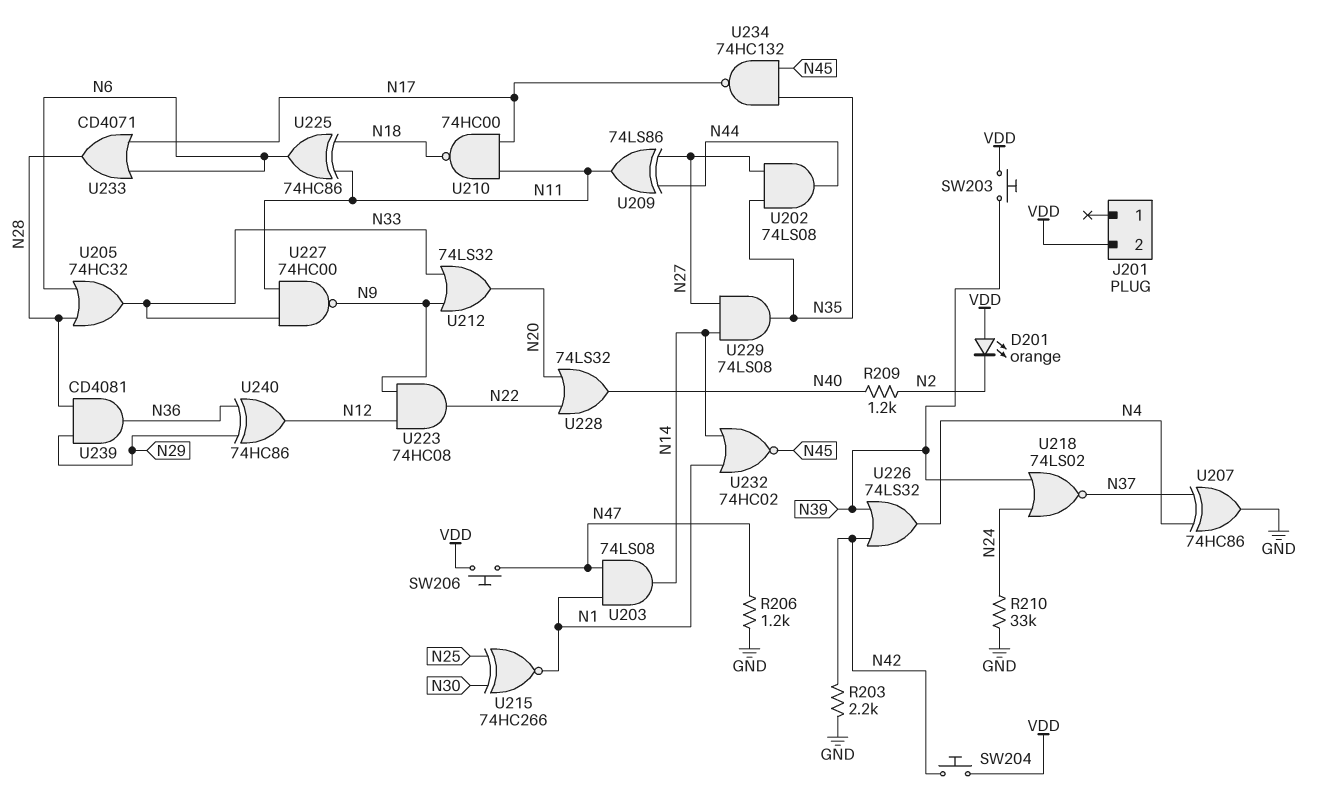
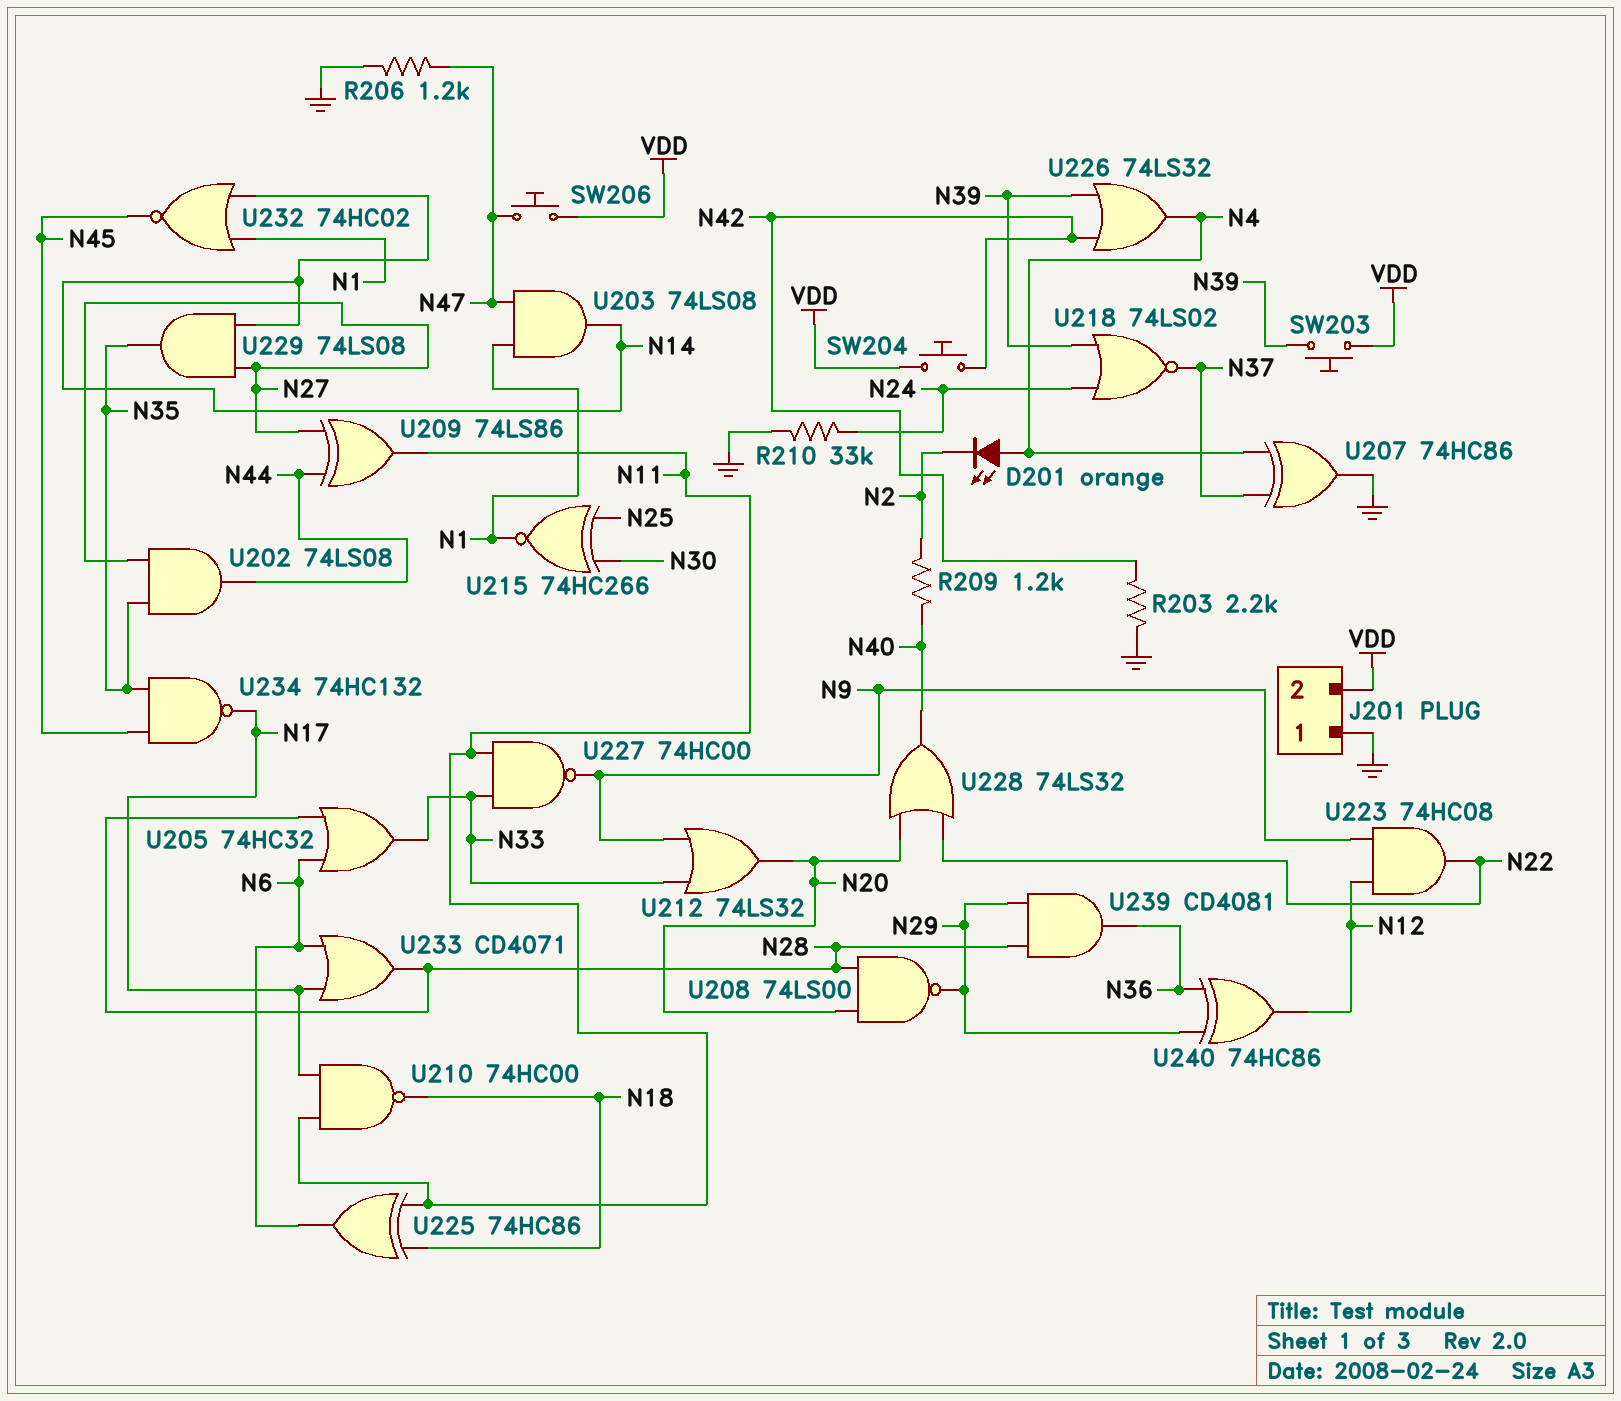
D201: LED orange (A VDD, K N2) -> LED orange (A N4, K N2)
J201 pin 1: none -> GND
U208: none -> NAND 74LS00 (in N20, in N28, out N29)

